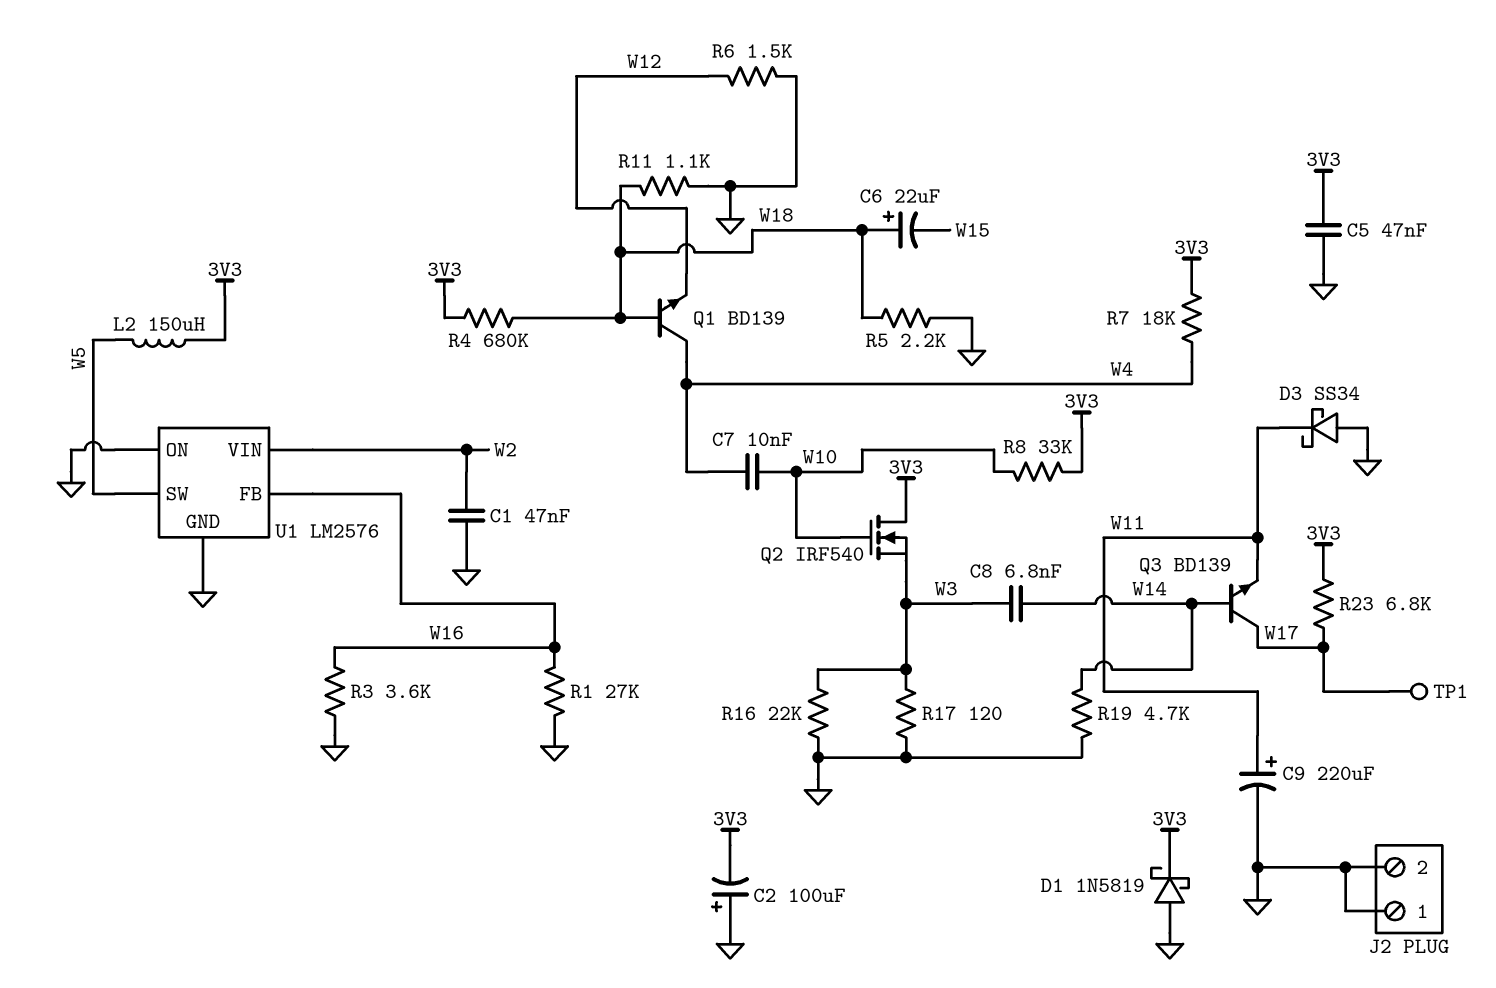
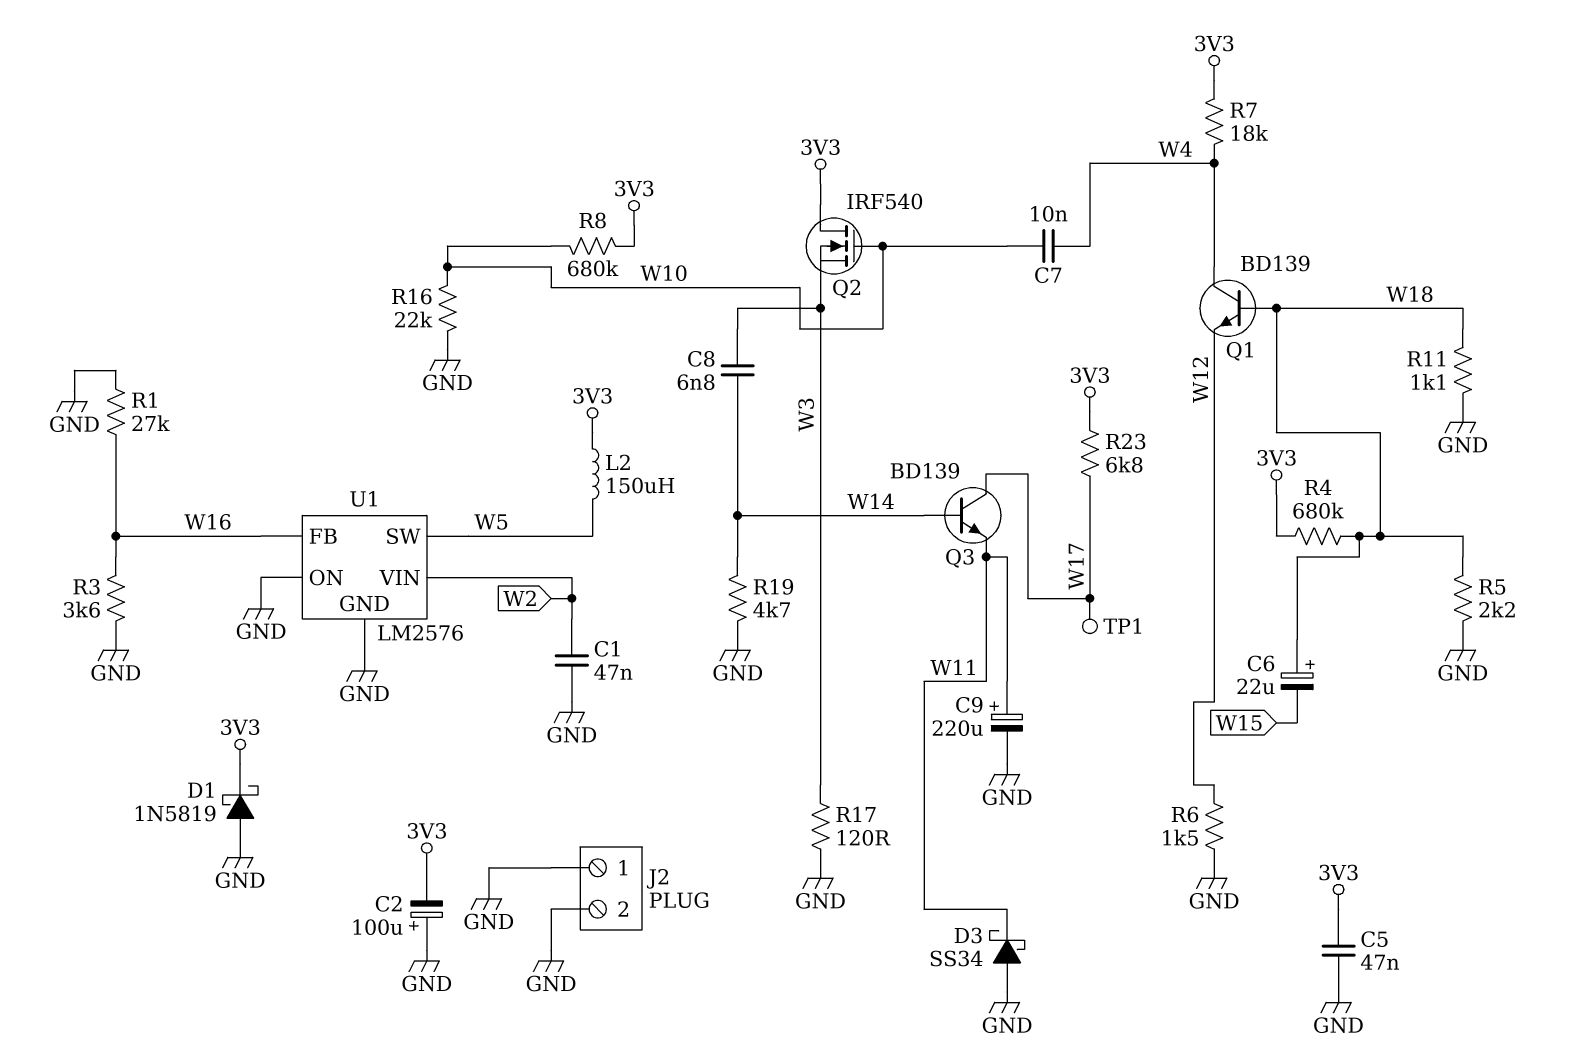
R8: 33k (3V3, W10) -> 680k (3V3, W10)
R16: 22k (GND, W3) -> 22k (GND, W10)

